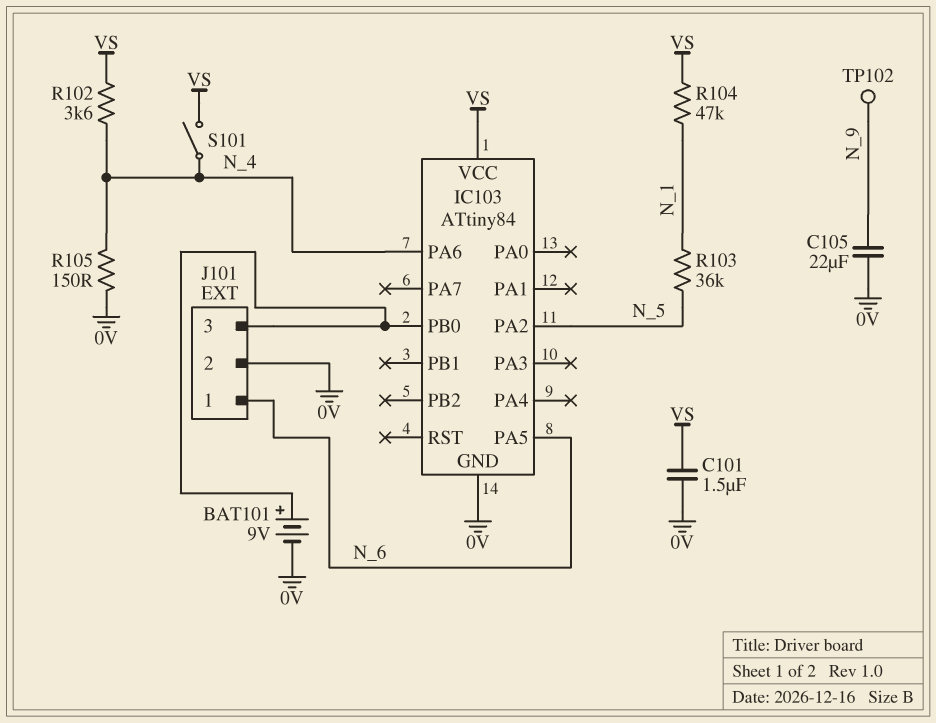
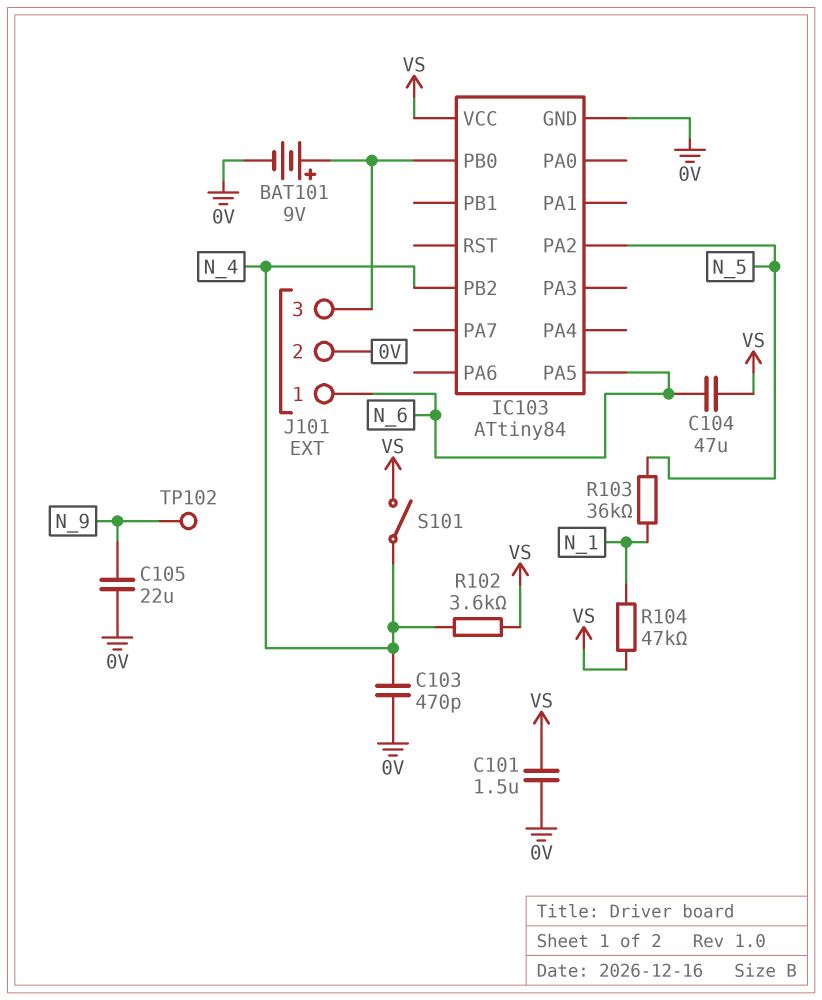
C103: none -> 470pF (0V, N_4)
C104: none -> 47uF (N_6, VS)
IC103 pin PA6: N_4 -> none
IC103 pin PB2: none -> N_4
R105: 150 (0V, N_4) -> none

